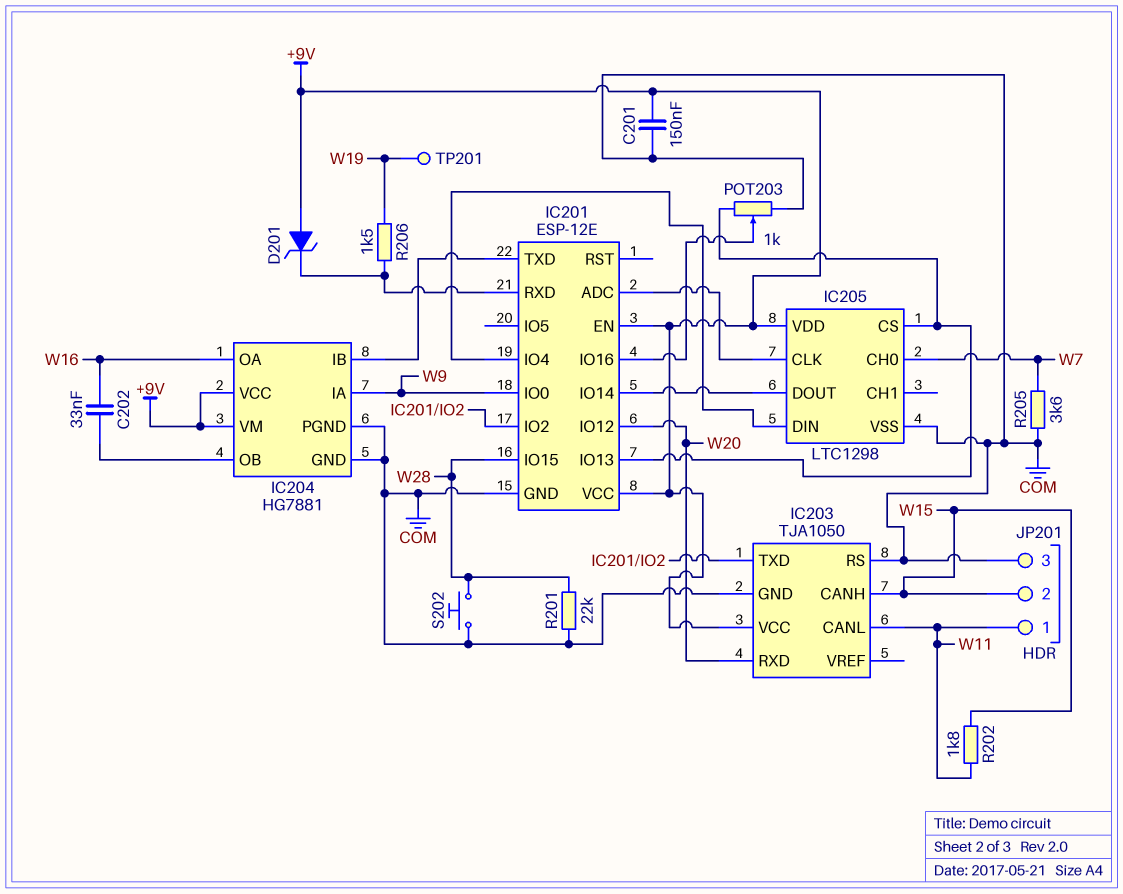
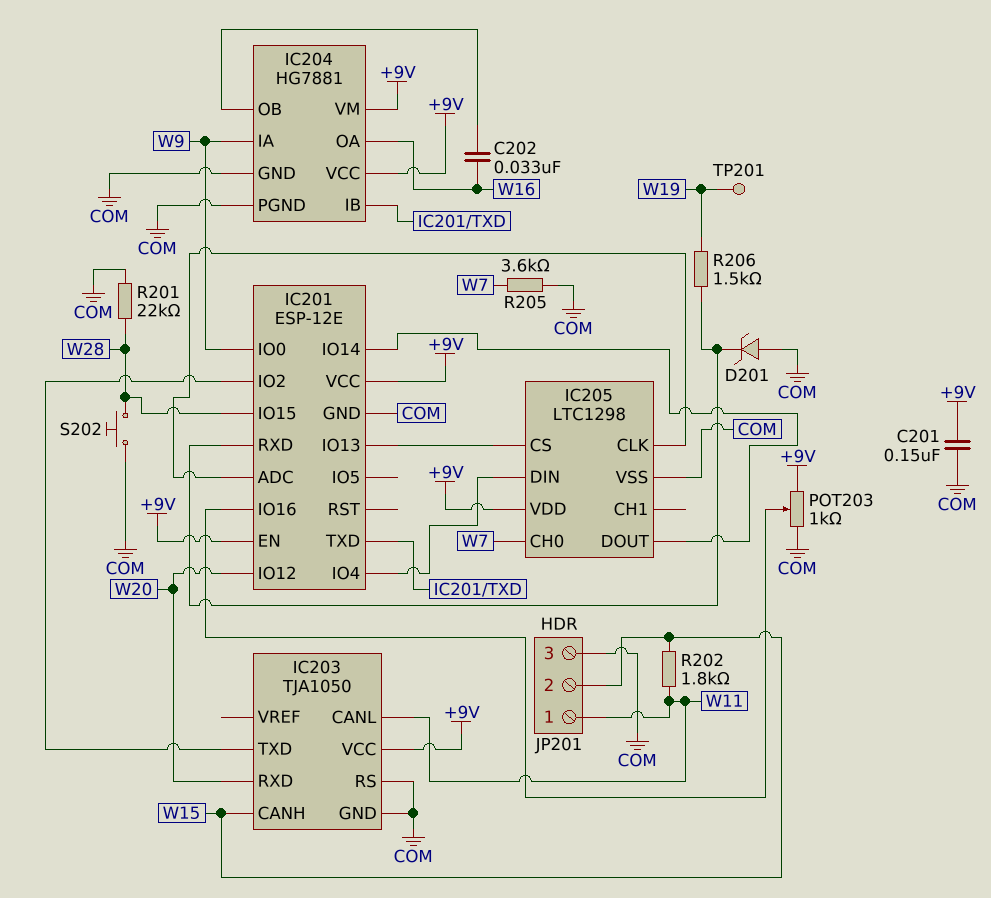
D201: zener (A +9V, K IC201/RXD) -> zener (A COM, K IC201/RXD)
POT203: 1k (COM, IC201/IO13, wiper IC201/IO16) -> 1k (+9V, COM, wiper IC201/IO16)

